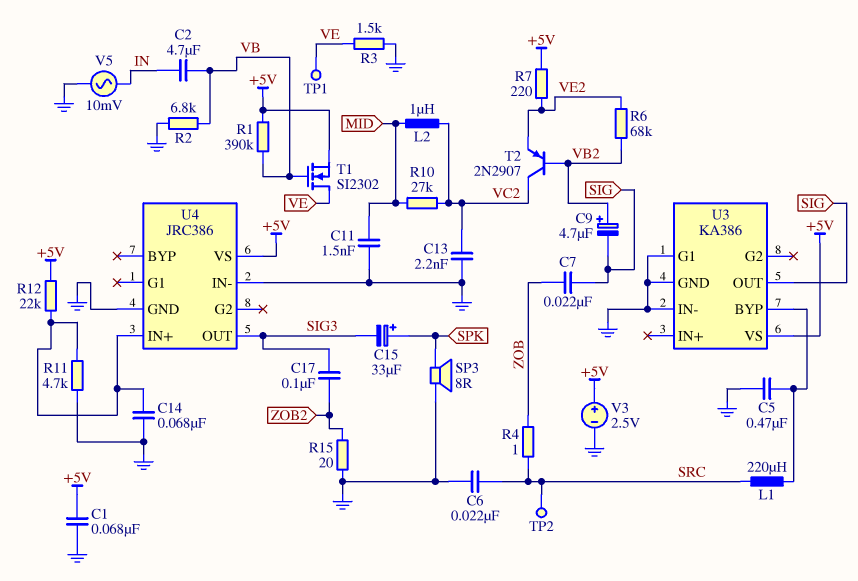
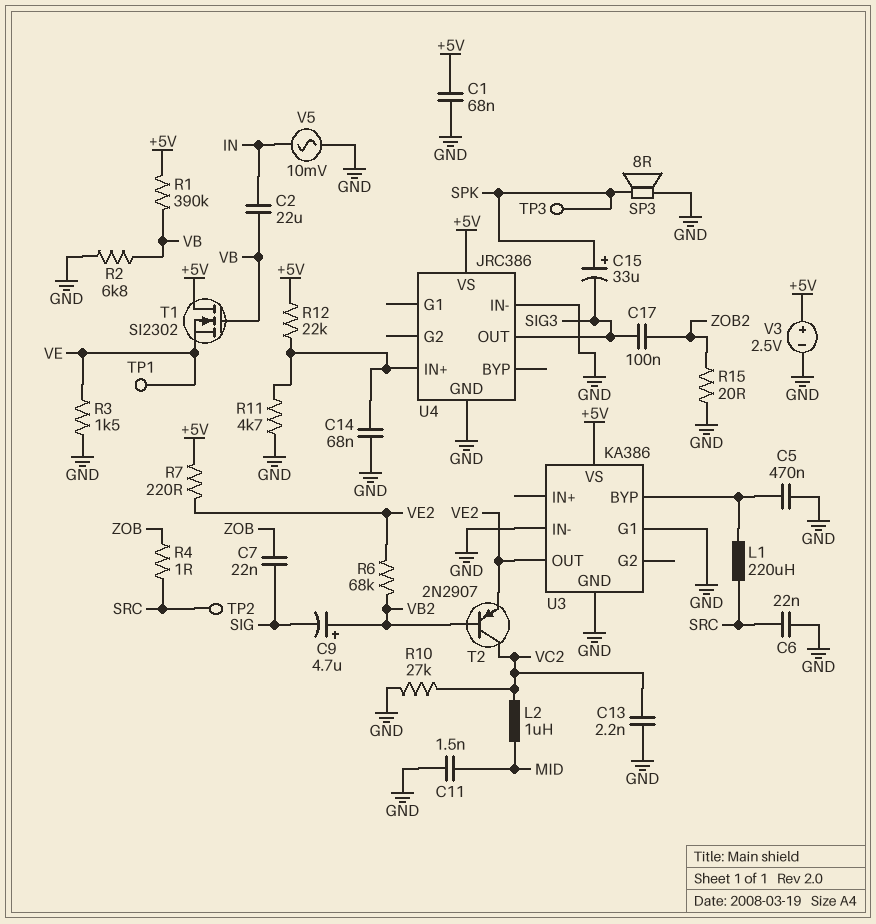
C2: 4.7uF (IN, VB) -> 22uF (IN, VB)
R10: 27k (MID, VC2) -> 27k (GND, VC2)
T1: NMOS SI2302 (G VB, D VE, S +5V) -> NMOS SI2302 (G VB, D +5V, S VE)
TP3: none -> test point (SPK)
U3 pin OUT: SIG -> VE2

